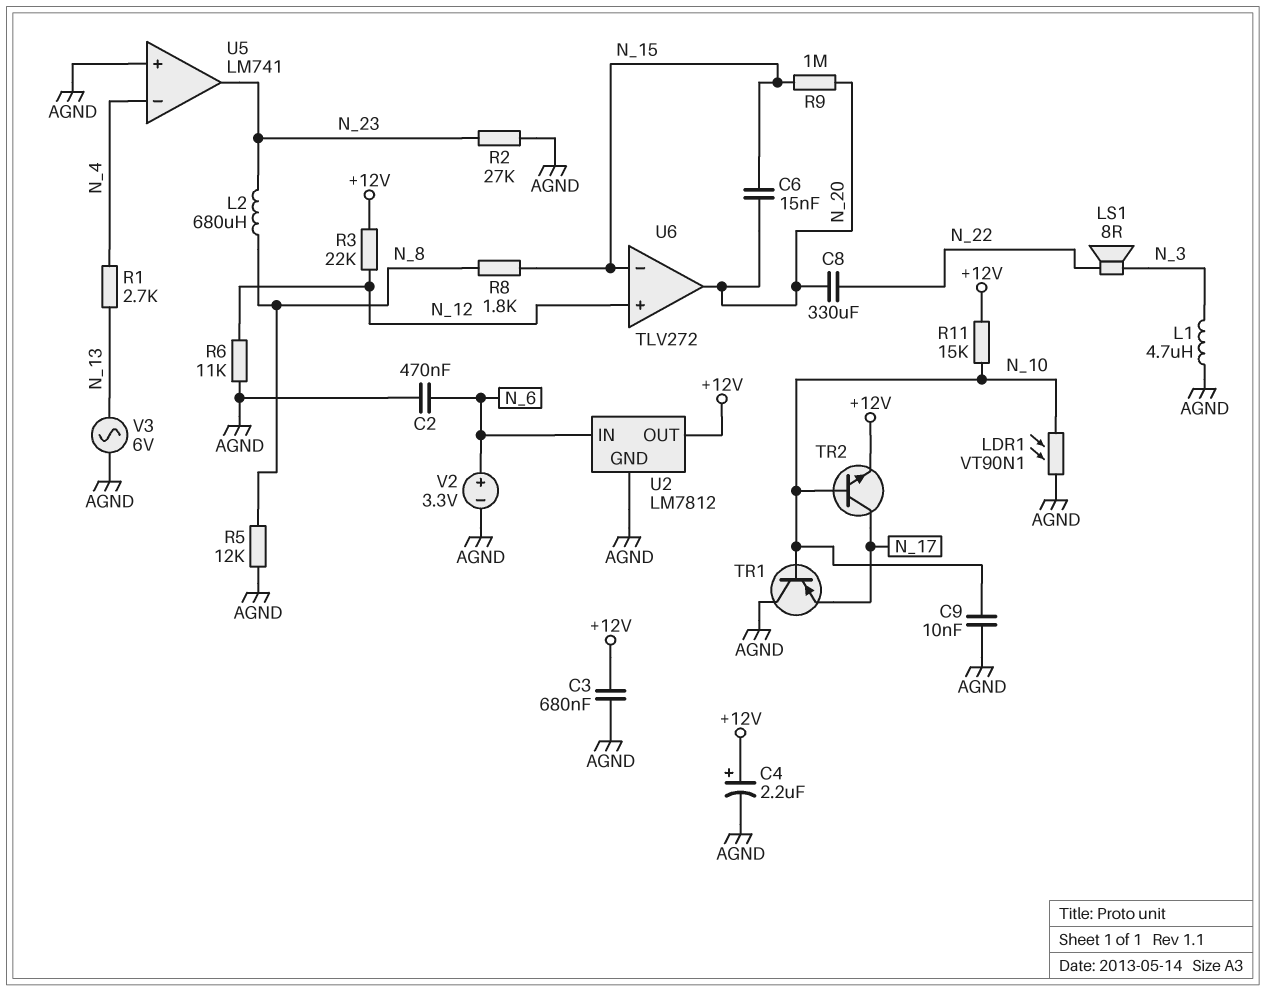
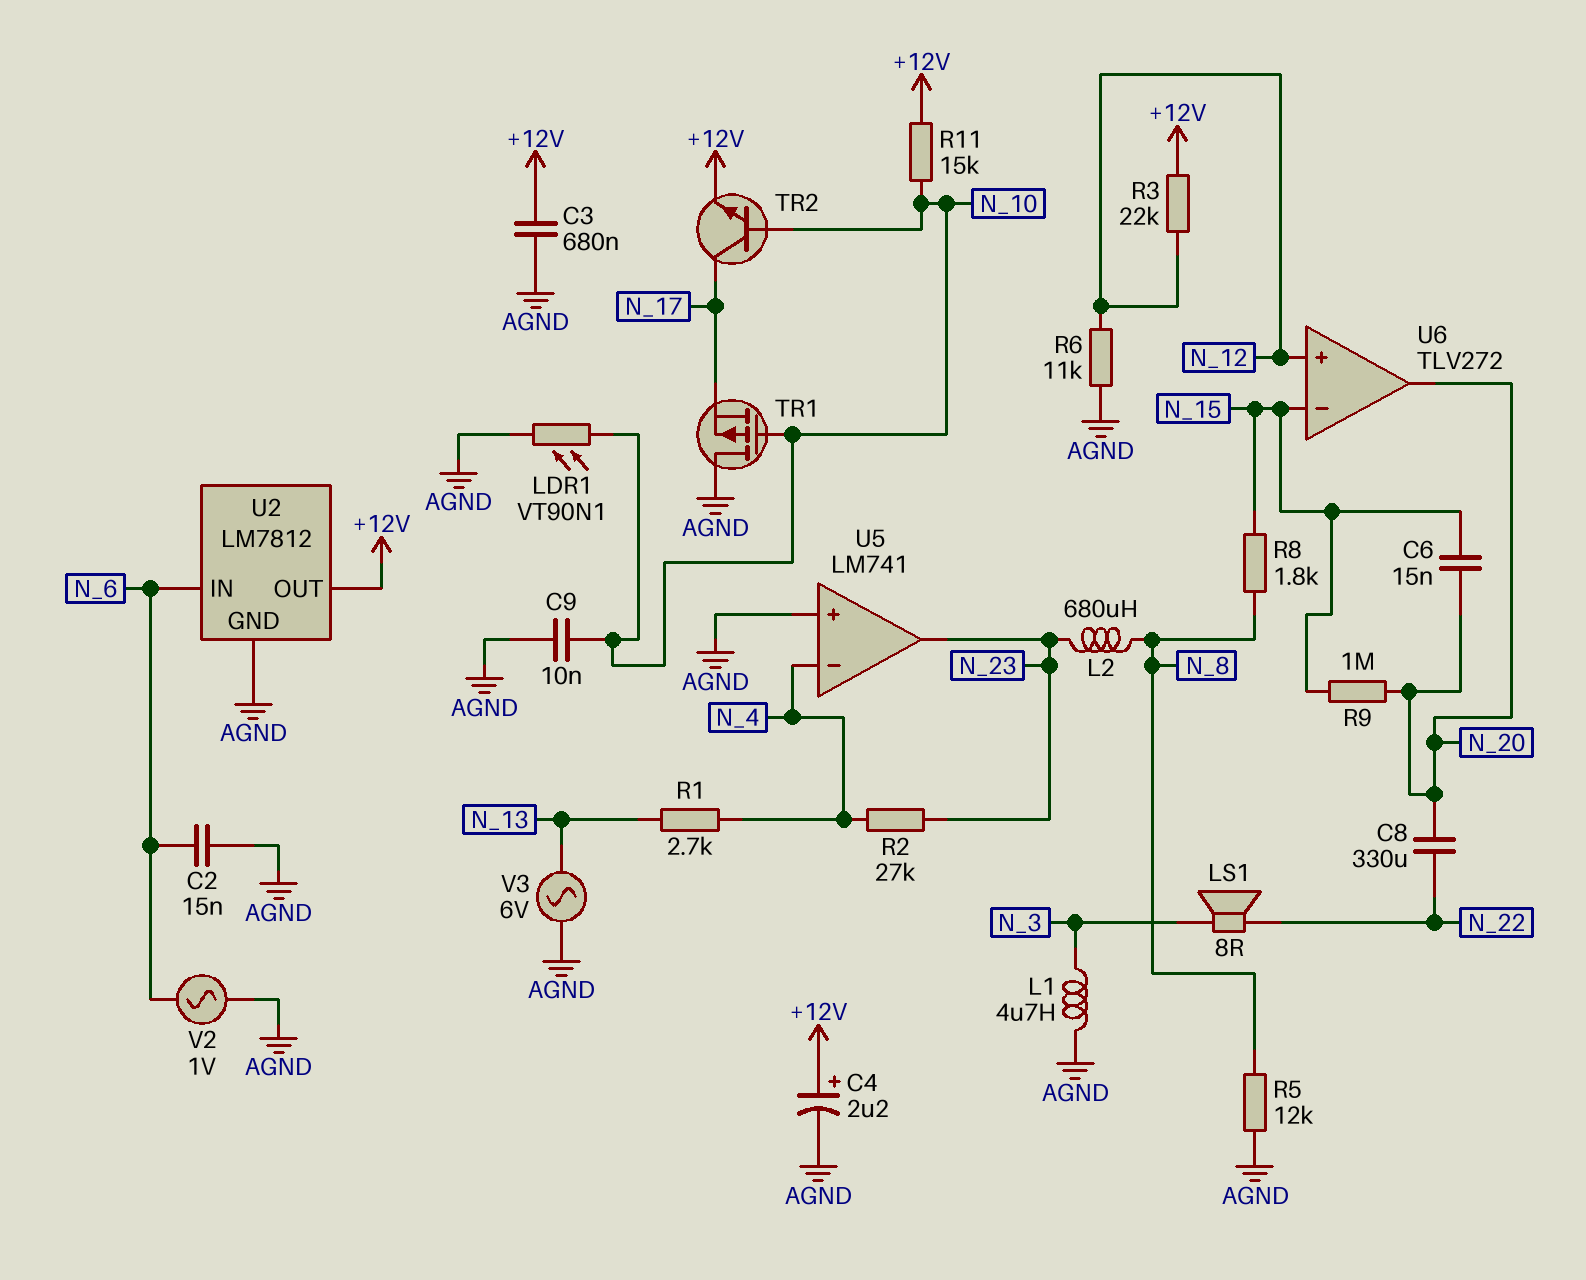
C2: 470nF (AGND, N_6) -> 15nF (AGND, N_6)
R2: 27k (AGND, N_23) -> 27k (N_4, N_23)
TR1: PNP (B N_10, C AGND, E N_17) -> PMOS (G N_10, D AGND, S N_17)
V2: 3.3V (plus N_6, minus AGND) -> AC 1V (AGND, N_6)

